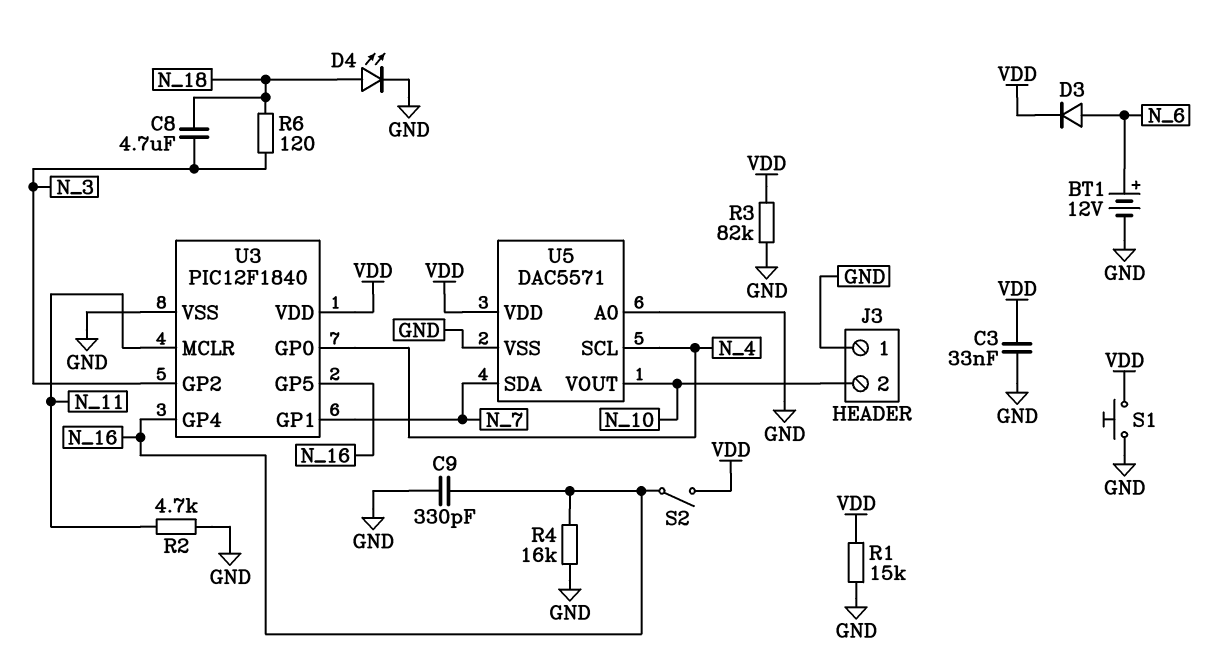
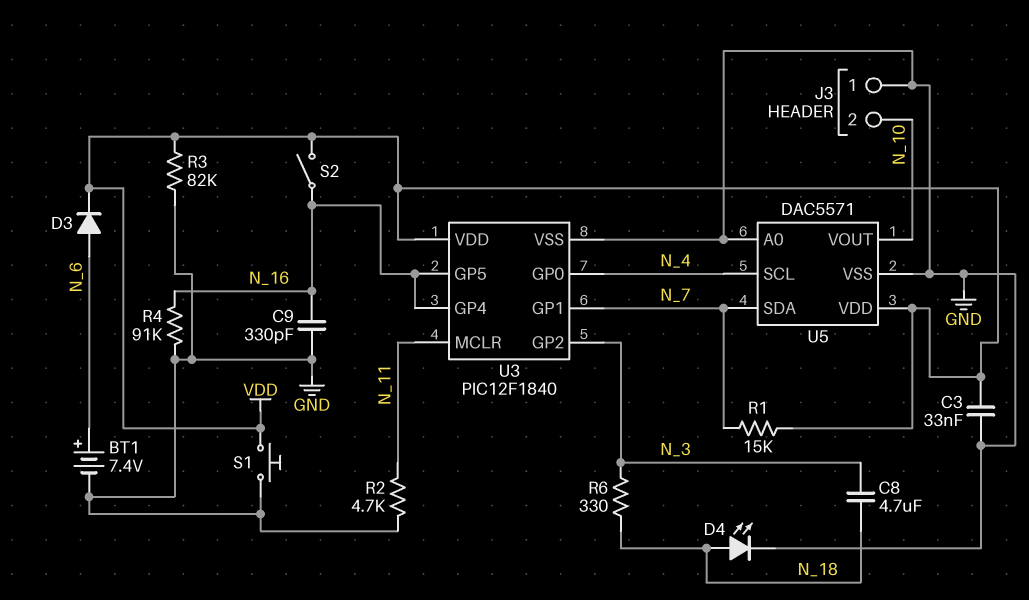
BT1: 12V (plus N_6, minus GND) -> 7.4V (plus N_6, minus GND)
R1: 15k (GND, VDD) -> 15k (N_7, VDD)
R4: 16k (GND, N_16) -> 91k (GND, N_16)
R6: 120 (N_3, N_18) -> 330 (N_3, N_18)

